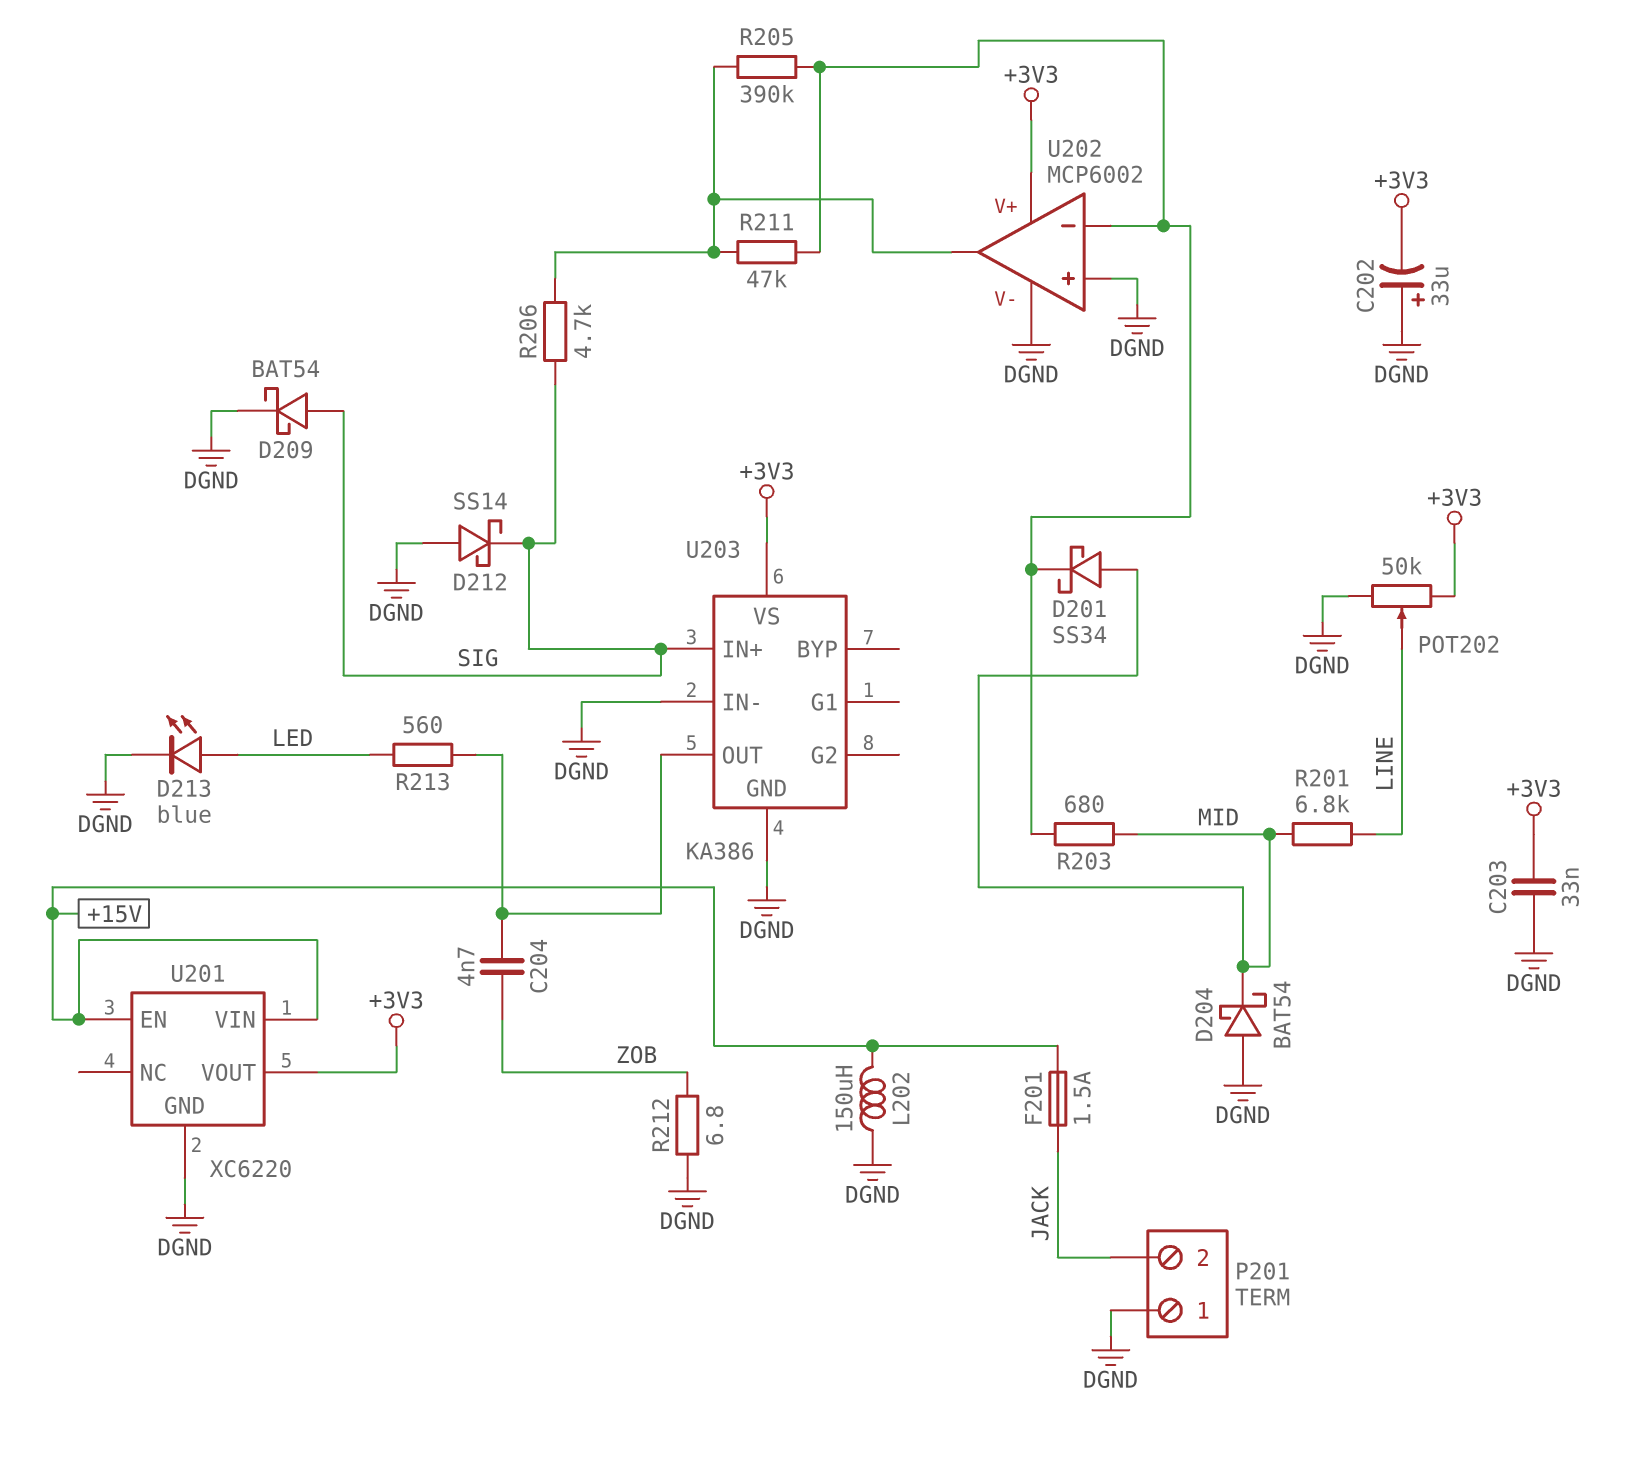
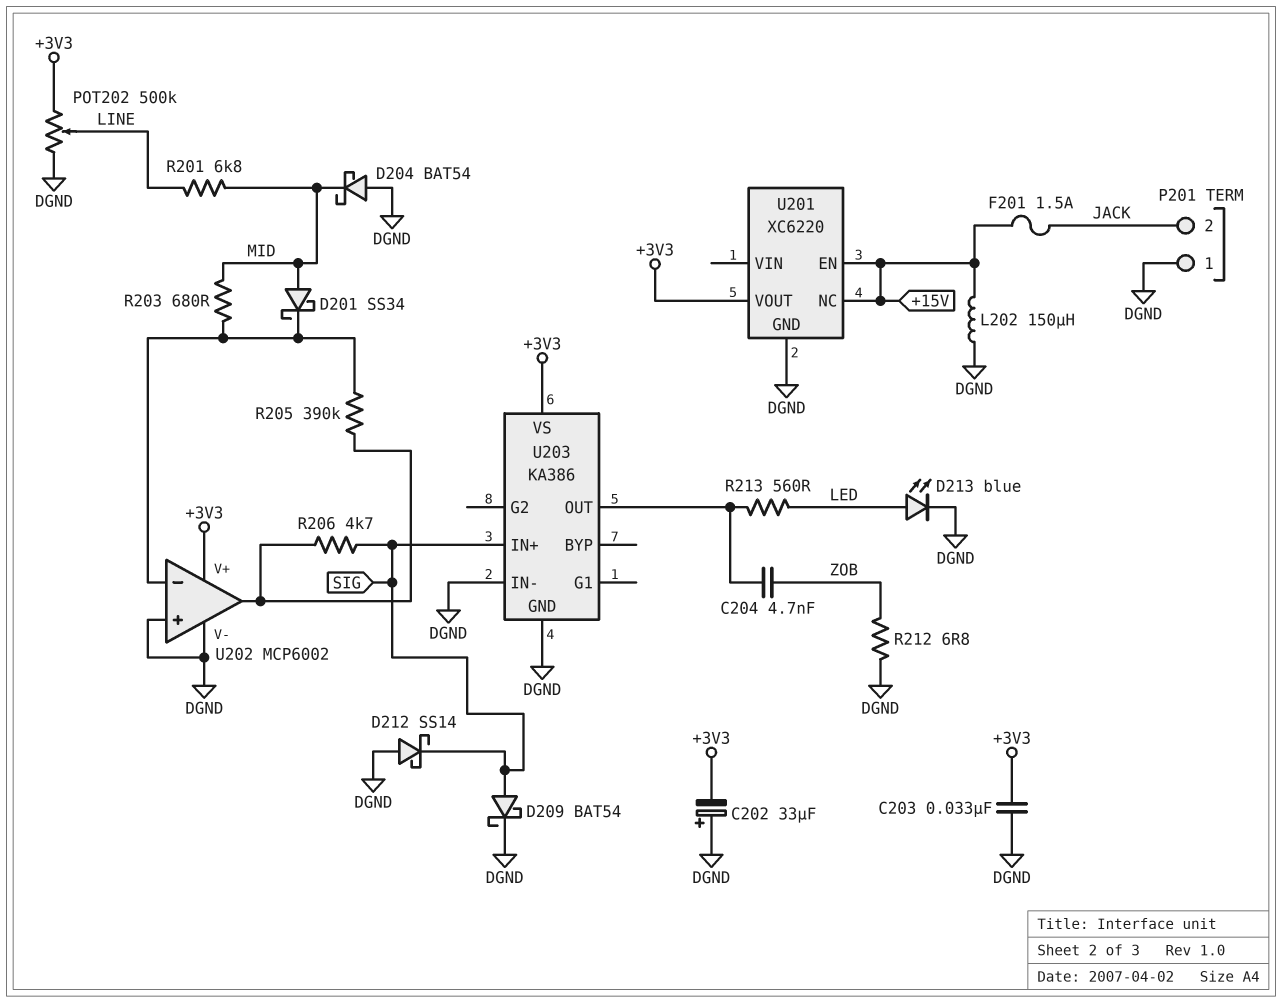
POT202: 50k (+3V3, DGND, wiper LINE) -> 500k (+3V3, DGND, wiper LINE)
R211: 47k (U202/in-, U202/out) -> none
U201 pin NC: none -> +15V
U201 pin VIN: +15V -> none

